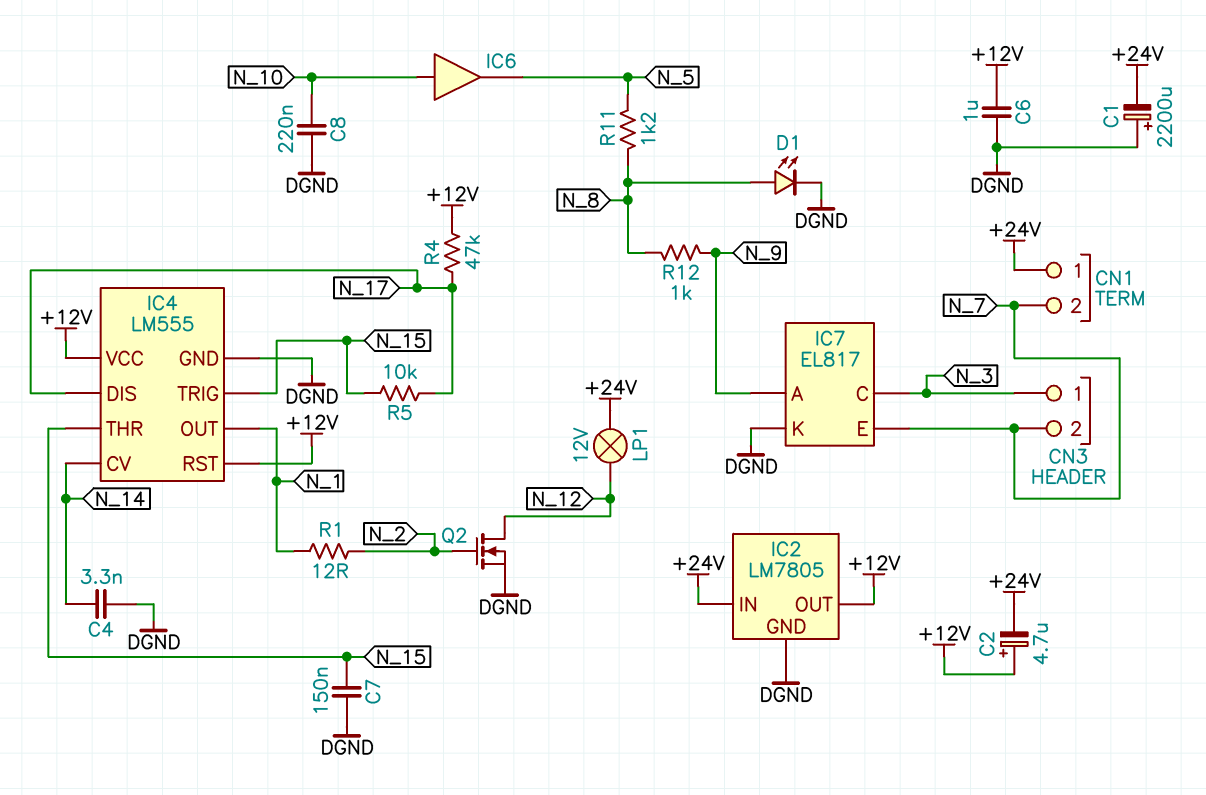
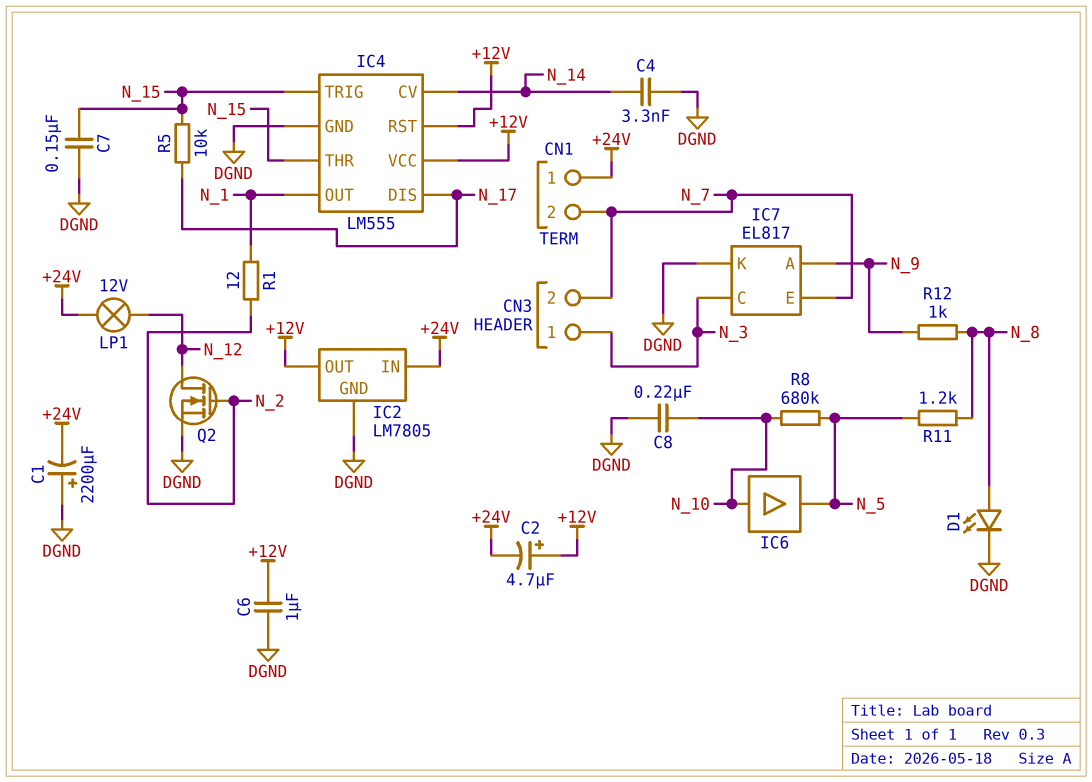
R4: 47k (+12V, N_17) -> none
R8: none -> 680k (N_5, N_10)

